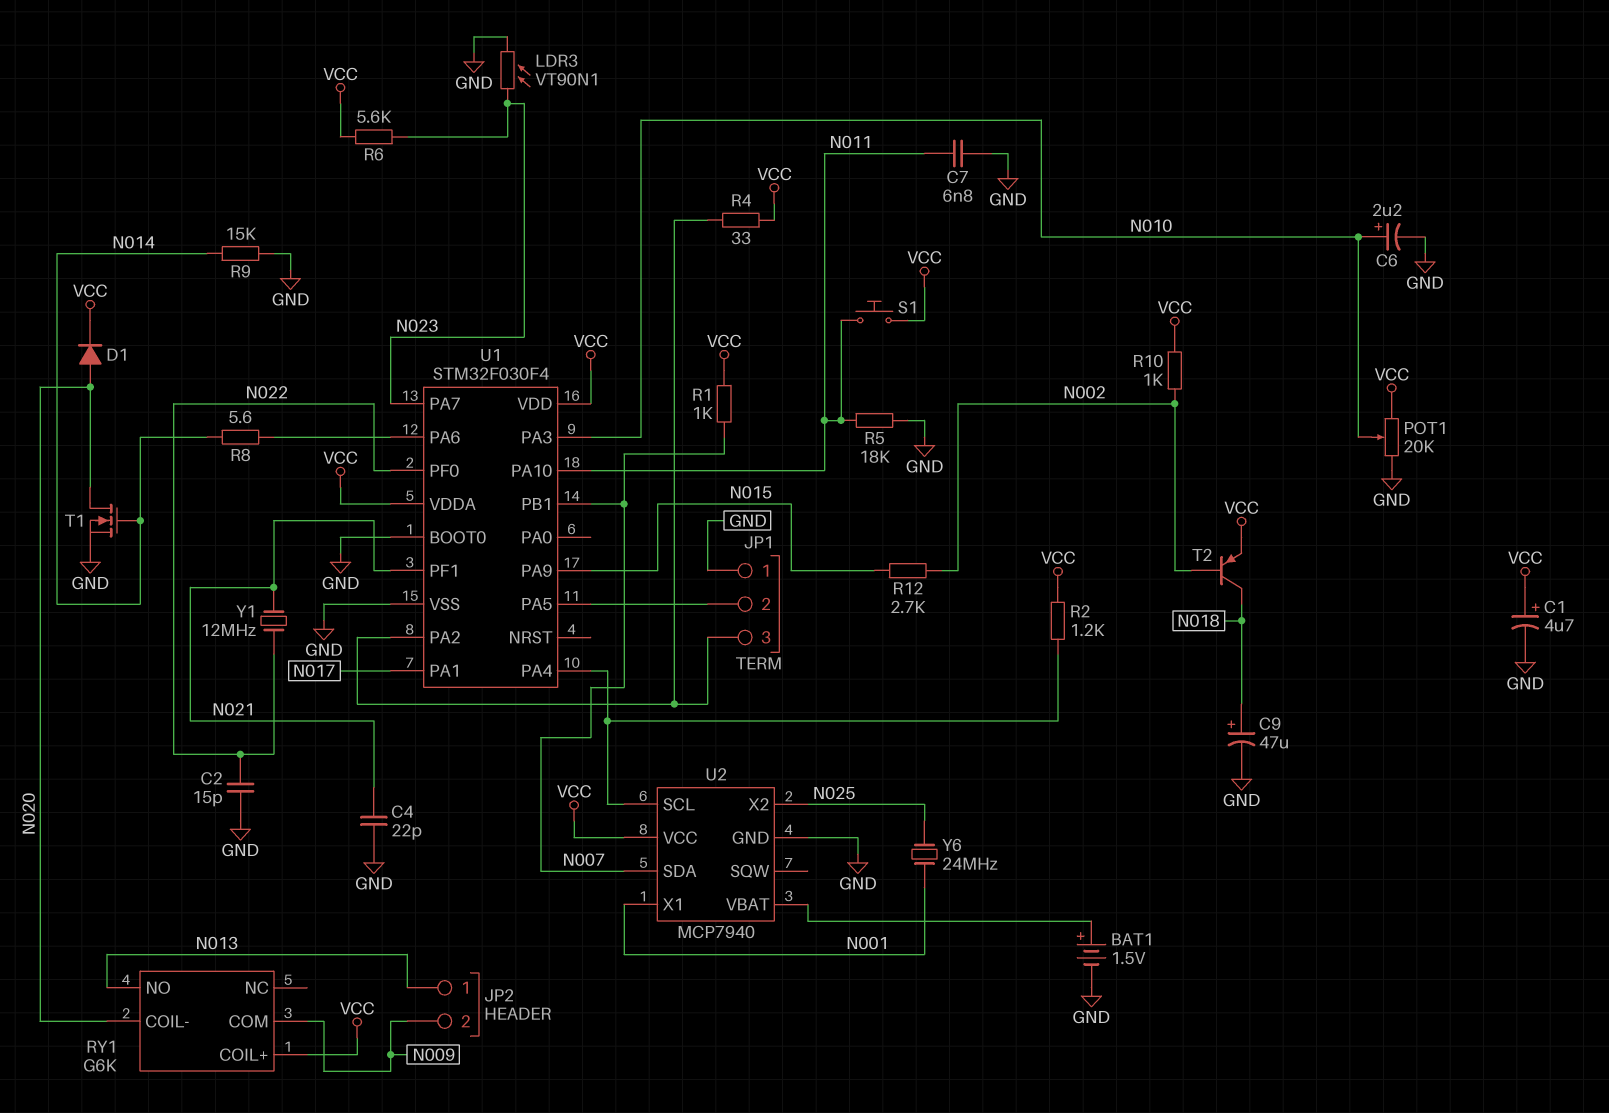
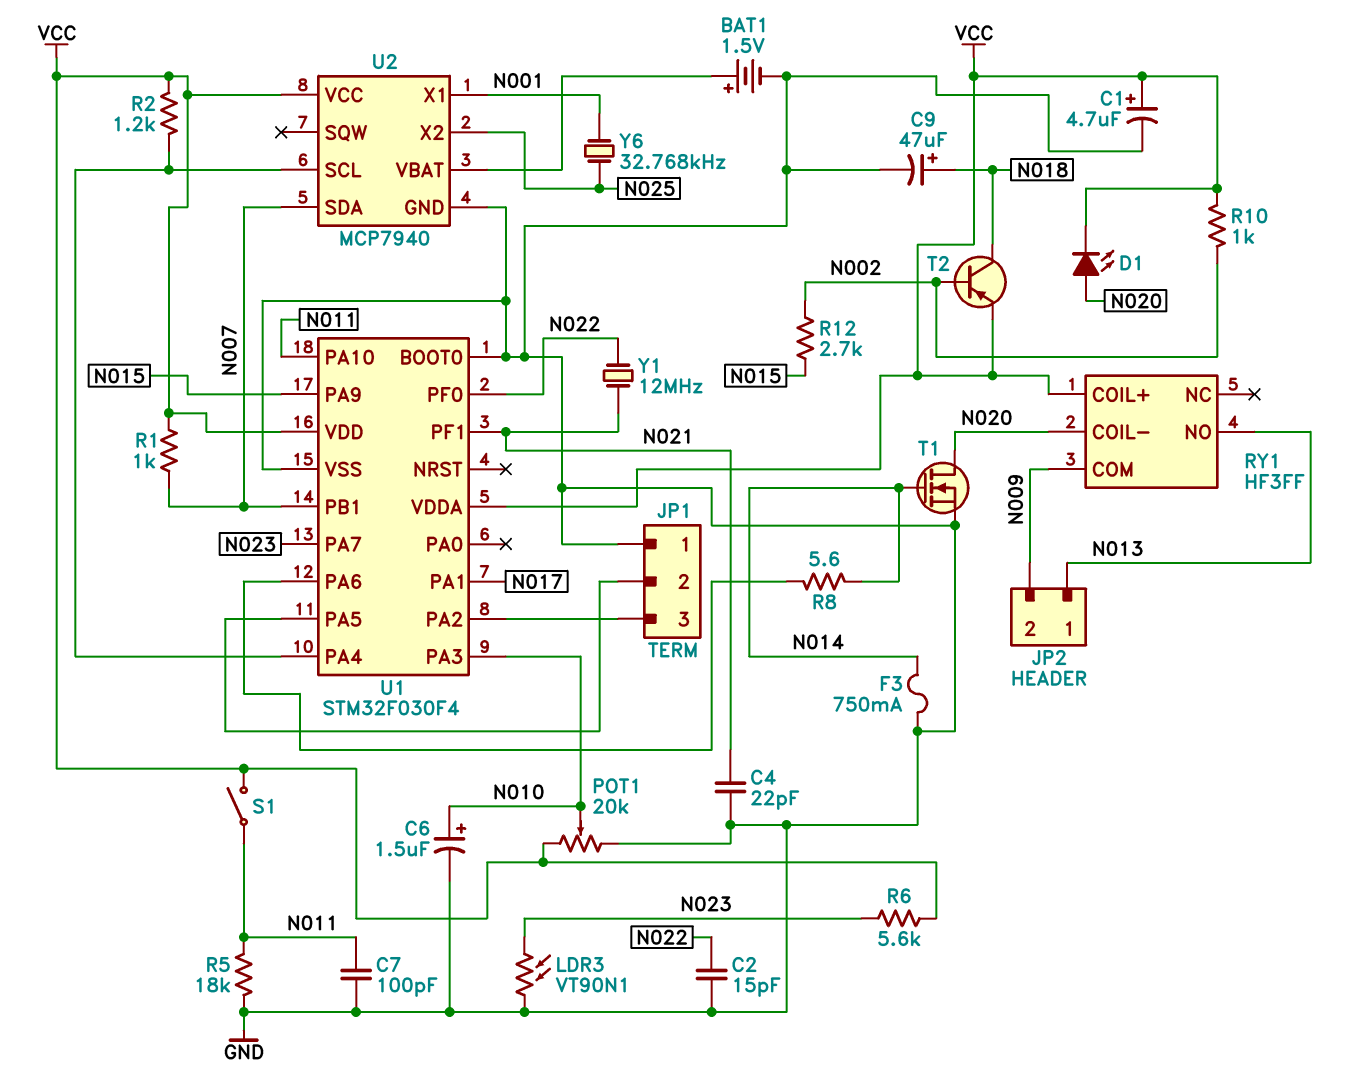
C6: 2.2uF (plus N010, minus GND) -> 1.5uF (plus N010, minus GND)
C7: 6.8nF (GND, N011) -> 100pF (GND, N011)
D1: diode (A N020, K VCC) -> LED (A N020, K VCC)
F3: none -> 750mA (GND, N014)
R4: 33 (JP1/3, VCC) -> none
R9: 15k (GND, N014) -> none
RY1: G6K -> HF3FF
S1: button (N011, VCC) -> switch (N011, VCC)
Y6: 24MHz (N001, N025) -> 32.768kHz (N001, N025)

